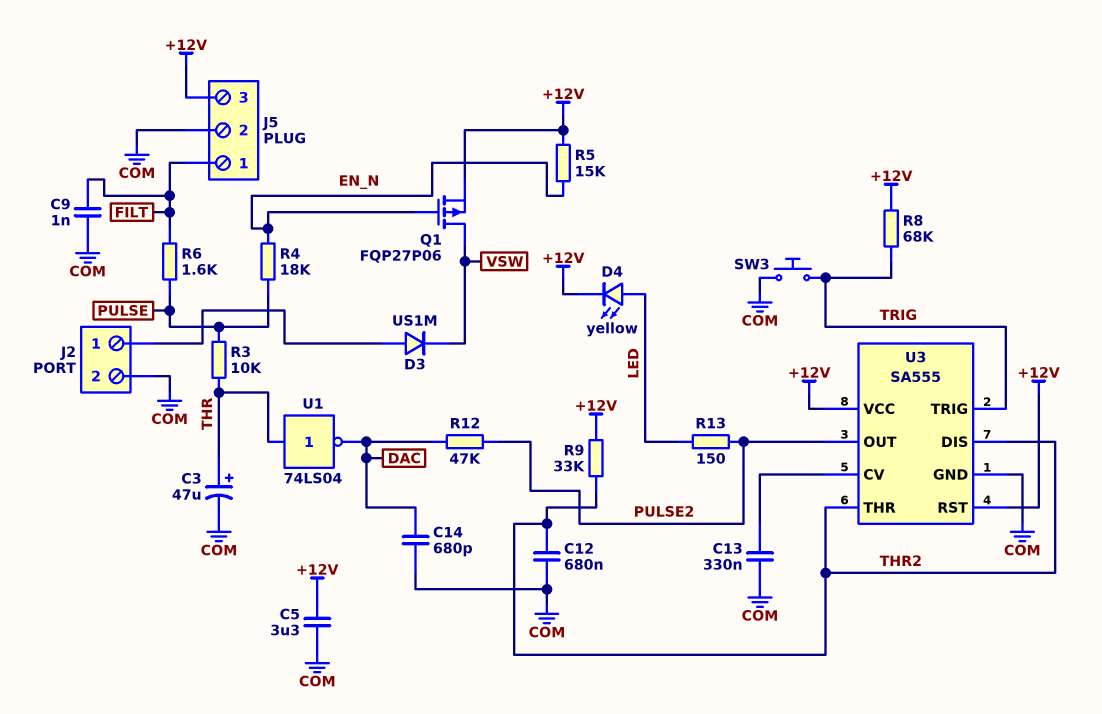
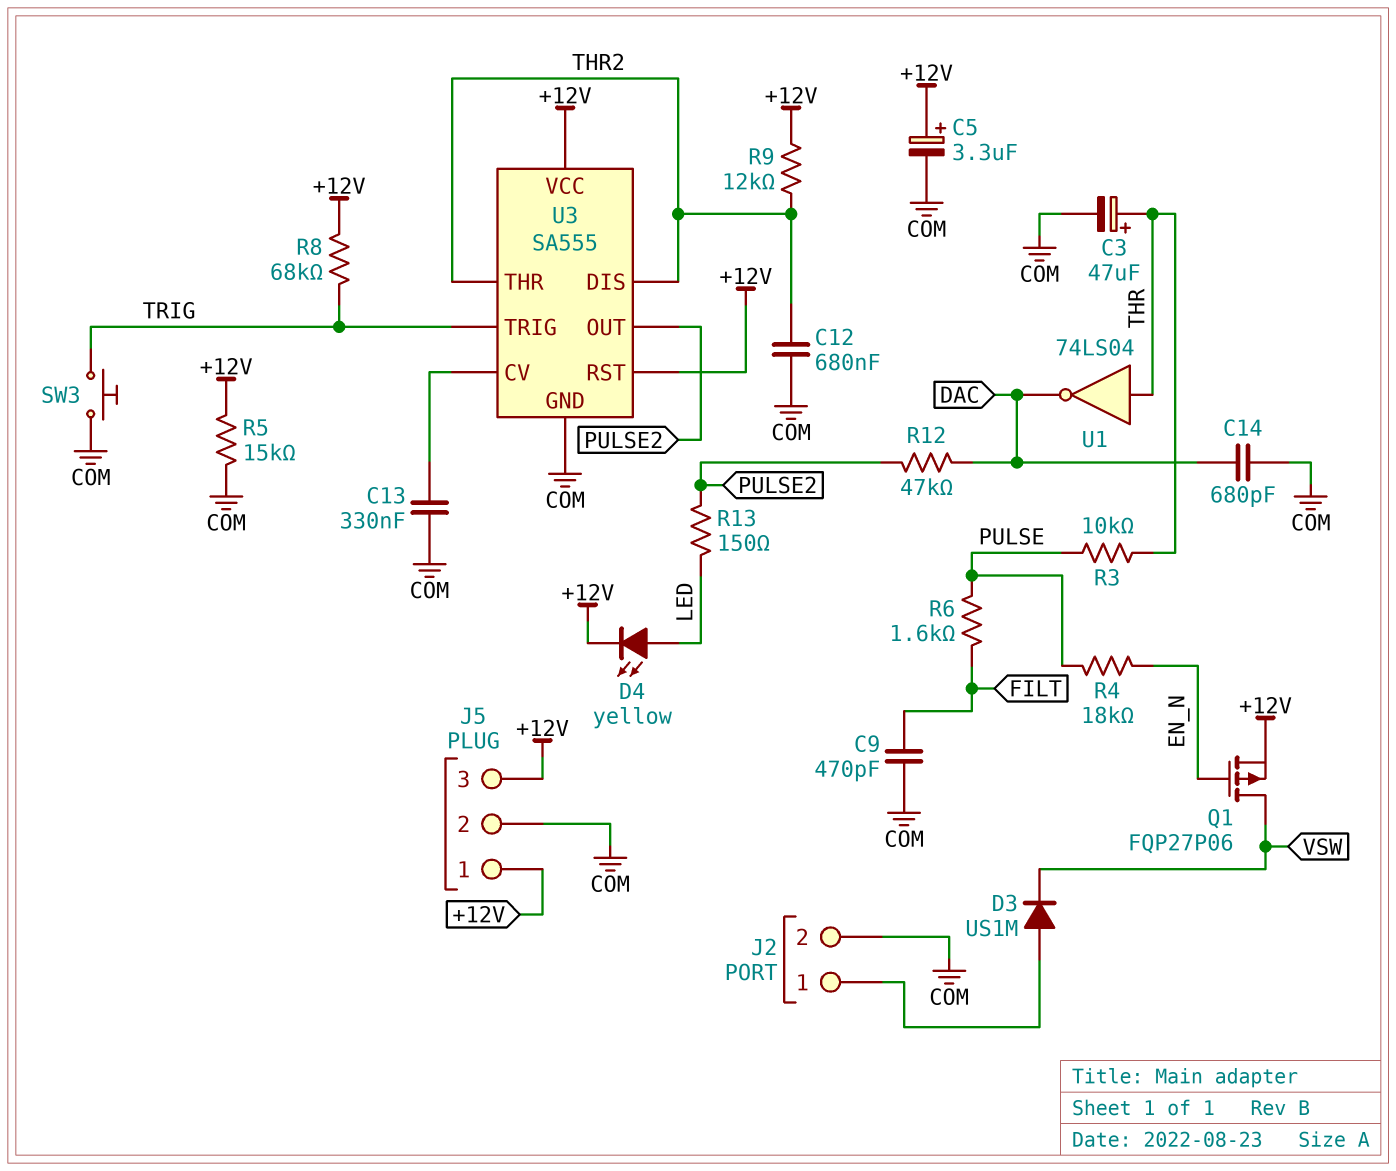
C5: 3.3uF (+12V, COM) -> 3.3uF (plus +12V, minus COM)
C9: 1nF (COM, FILT) -> 470pF (COM, FILT)
J5 pin 1: FILT -> +12V
R5: 15k (+12V, EN_N) -> 15k (+12V, COM)
R9: 33k (+12V, THR2) -> 12k (+12V, THR2)

